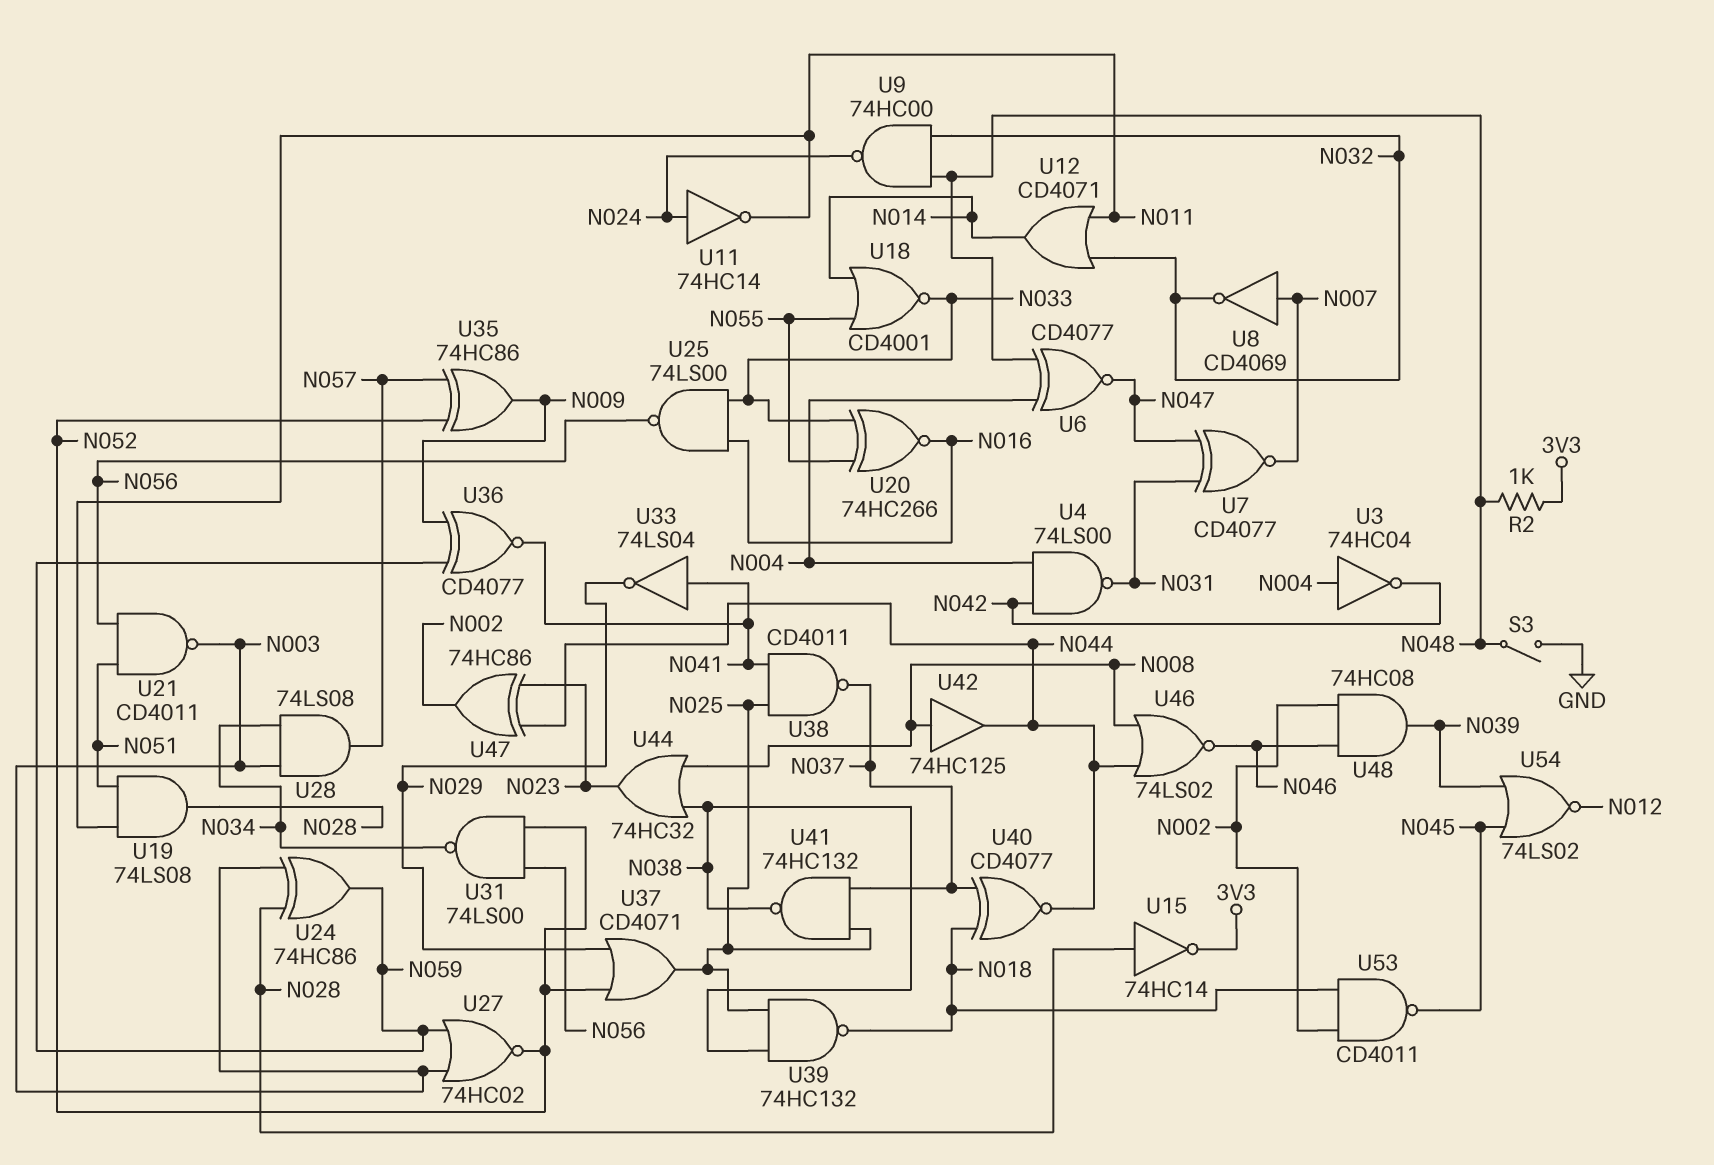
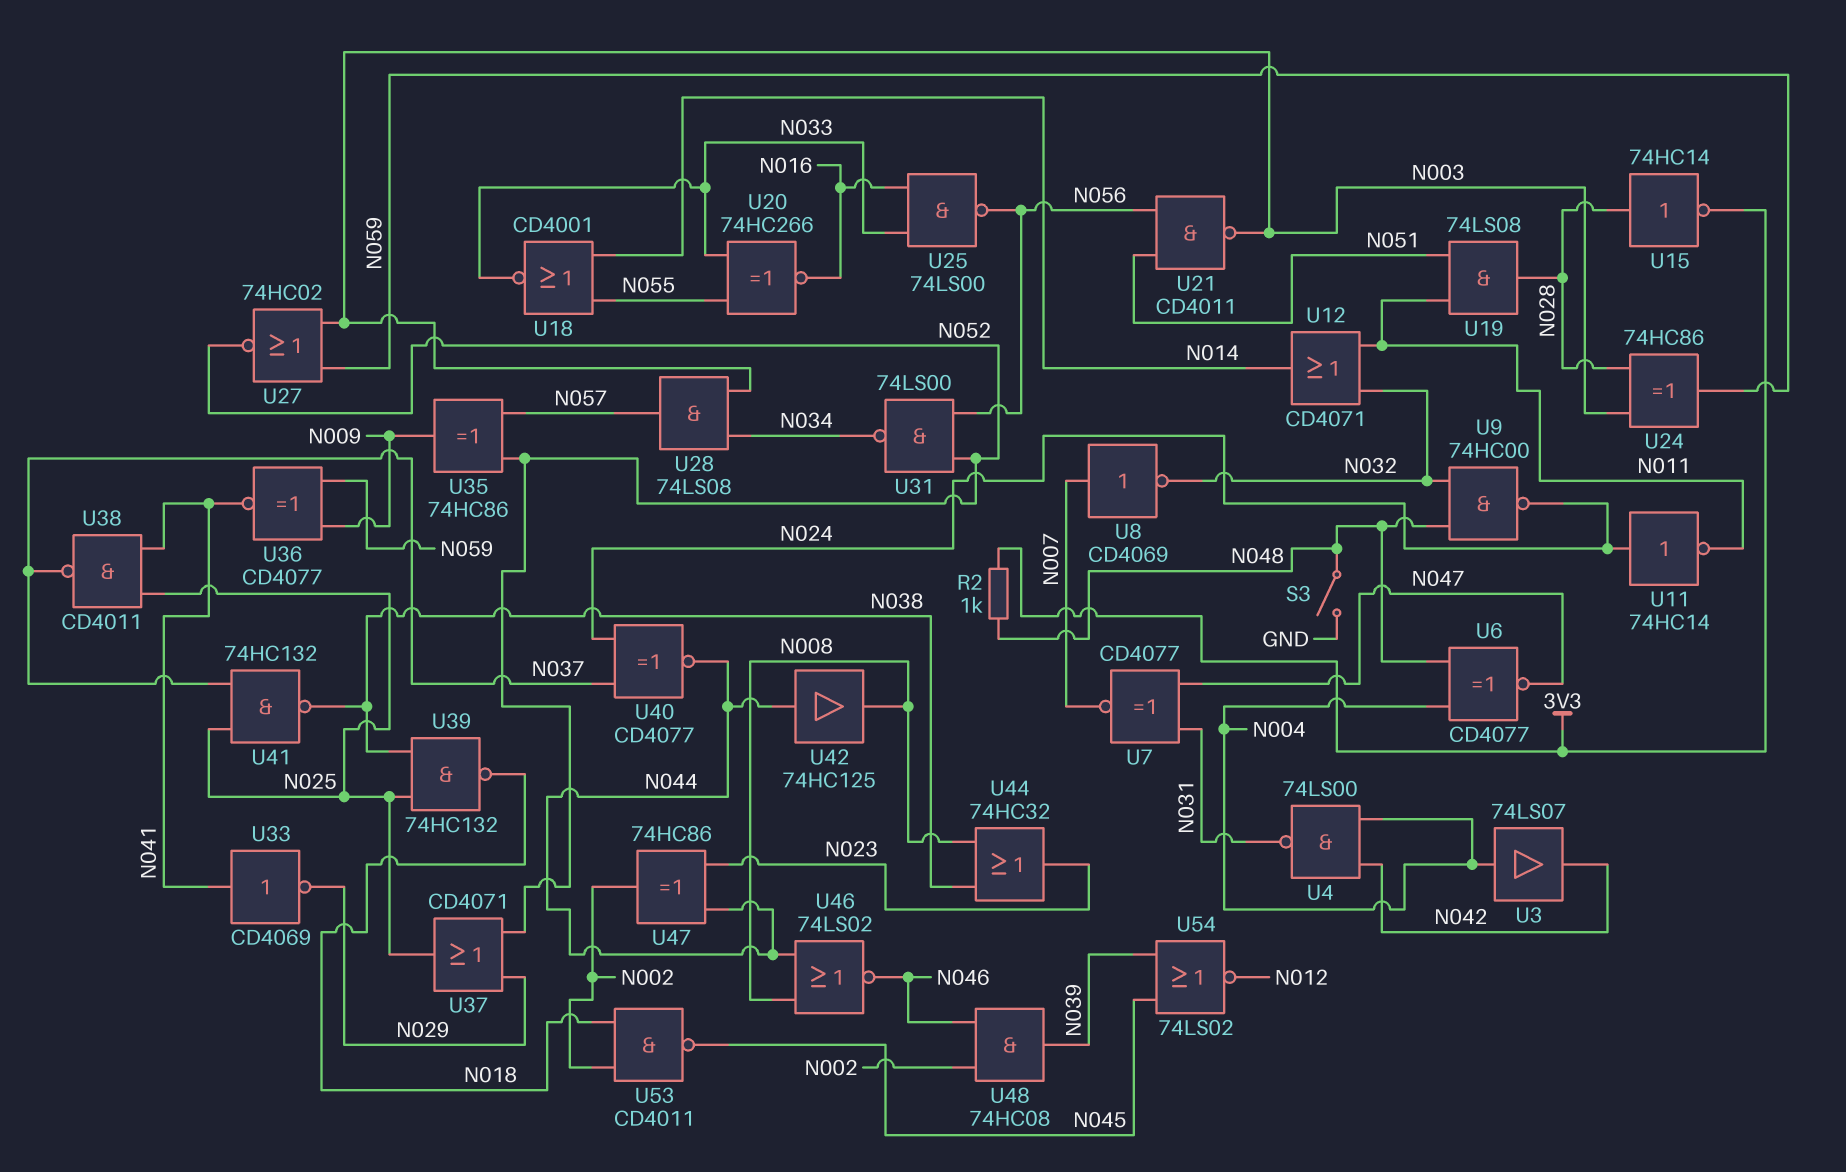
U3: NOT 74HC04 (in N004, out N042) -> buffer 74LS07 (in N004, out N042)
U33: NOT 74LS04 (in N041, out N029) -> NOT CD4069 (in N041, out N029)
U40: XNOR CD4077 (in N018, in N037, out N044) -> XNOR CD4077 (in N024, in N037, out N044)
U42: buffer 74HC125 (in N008, out N044) -> buffer 74HC125 (in N044, out N008)

